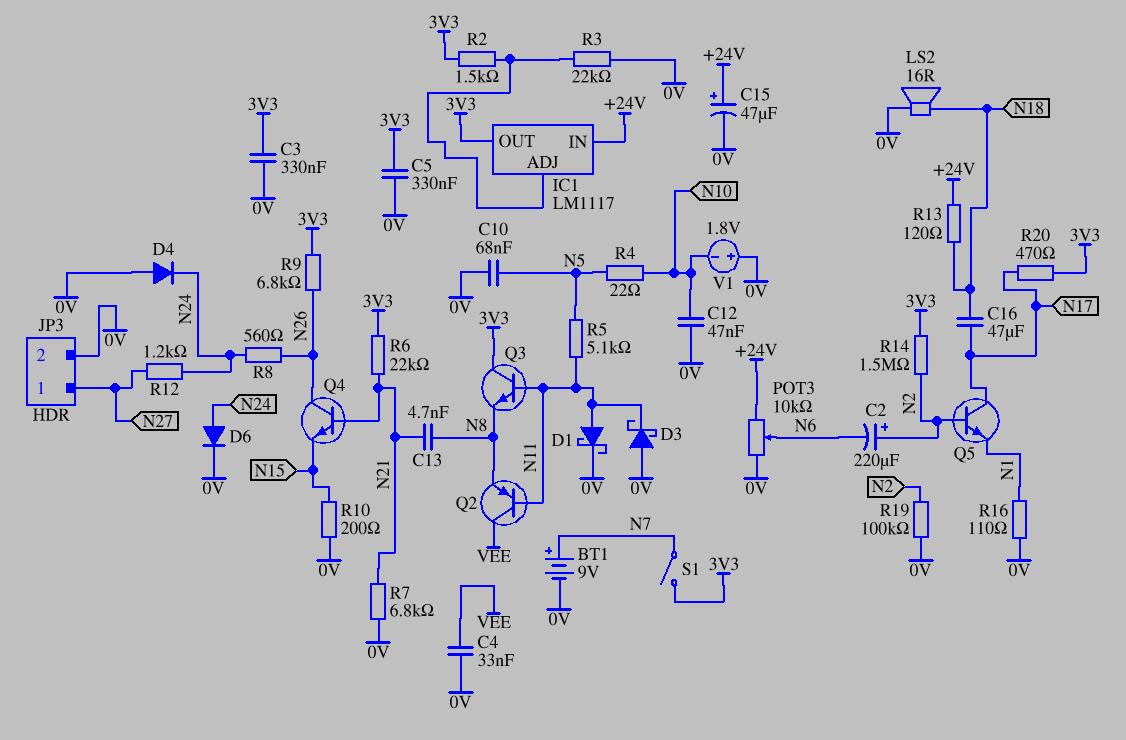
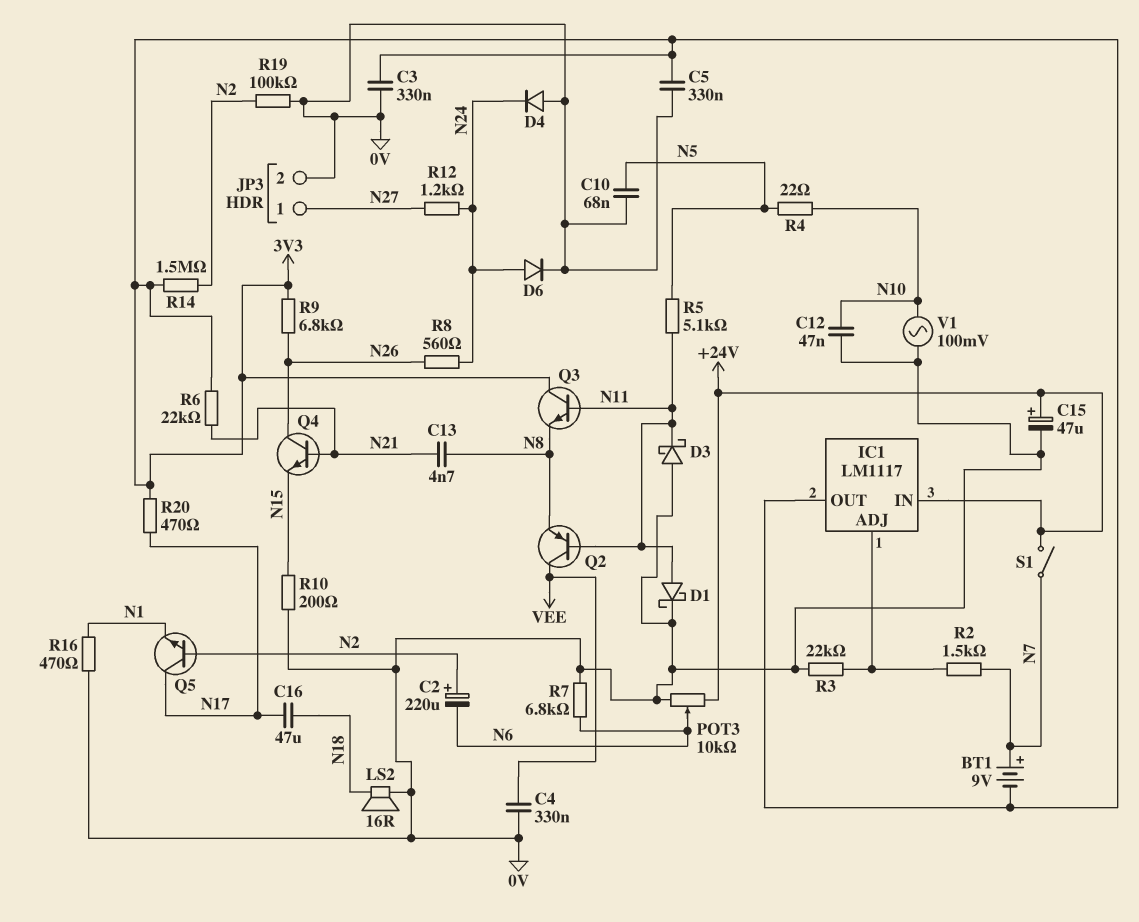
BT1: 9V (plus N7, minus 0V) -> 9V (plus N7, minus 3V3)
C4: 33nF (0V, VEE) -> 330nF (0V, VEE)
R2: 1.5k (3V3, IC1/ADJ) -> 1.5k (IC1/ADJ, N7)
R7: 6.8k (0V, N21) -> 6.8k (0V, N6)
R13: 120 (+24V, N18) -> none
R16: 110 (0V, N1) -> 470 (0V, N1)
S1: switch (3V3, N7) -> switch (+24V, N7)
V1: 1.8V (plus 0V, minus N10) -> AC 100mV (0V, N10)

